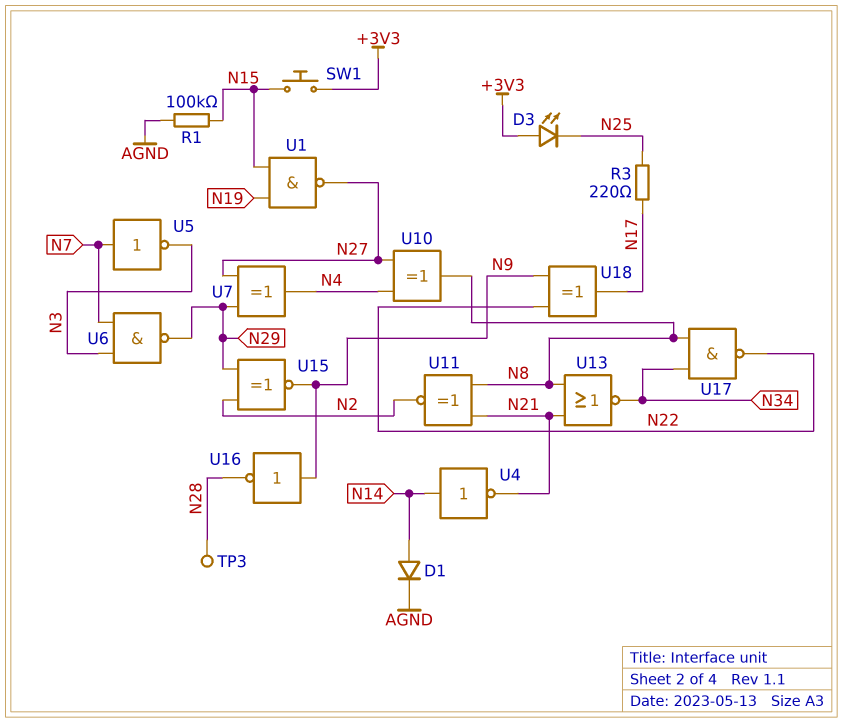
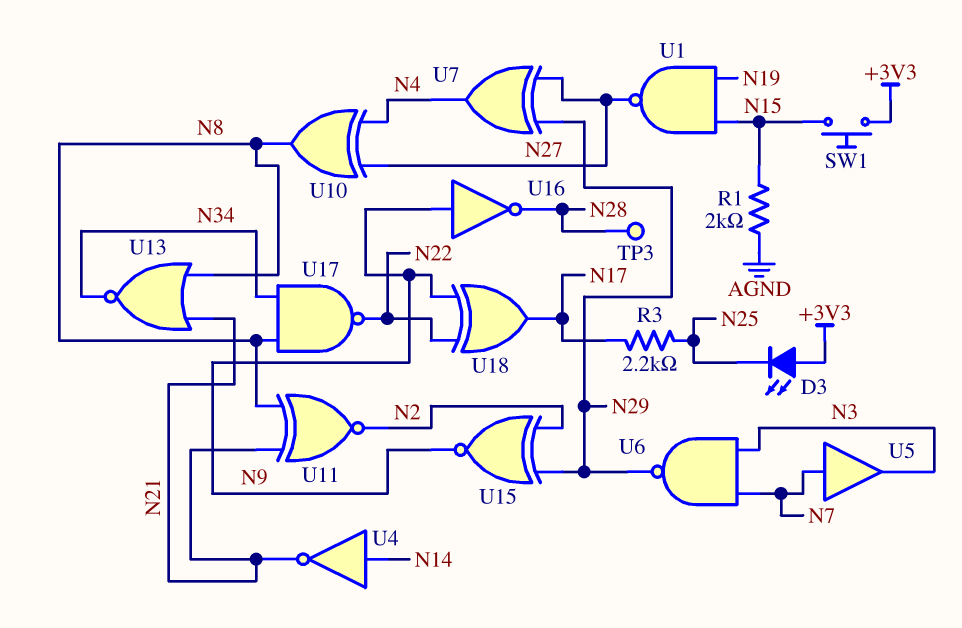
D1: diode (A N14, K AGND) -> none
R1: 100k (AGND, N15) -> 2k (AGND, N15)
R3: 220 (N17, N25) -> 2.2k (N17, N25)
U5: NOT (in N7, out N3) -> buffer (in N7, out N3)

